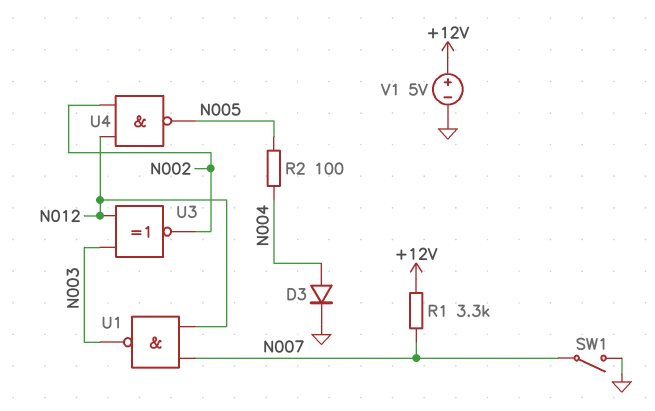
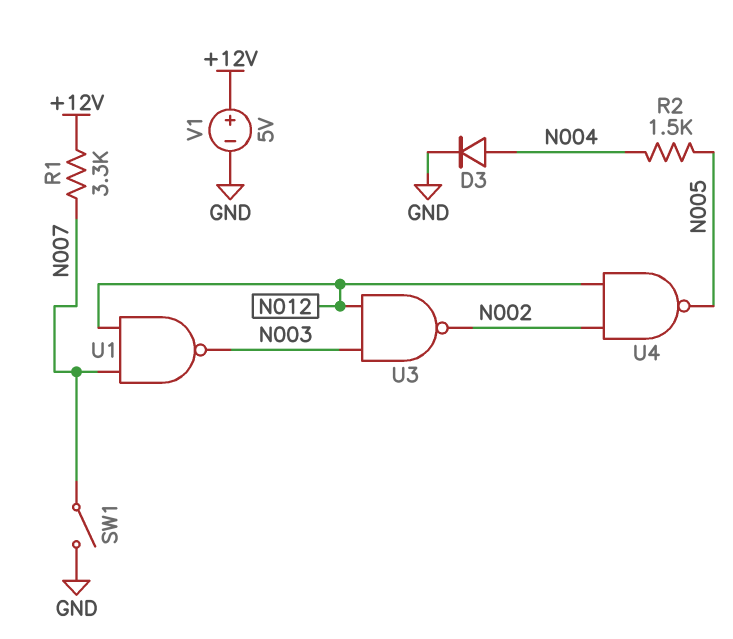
R2: 100 (N004, N005) -> 1.5k (N004, N005)
U3: XNOR (in N003, in N012, out N002) -> NAND (in N003, in N012, out N002)

